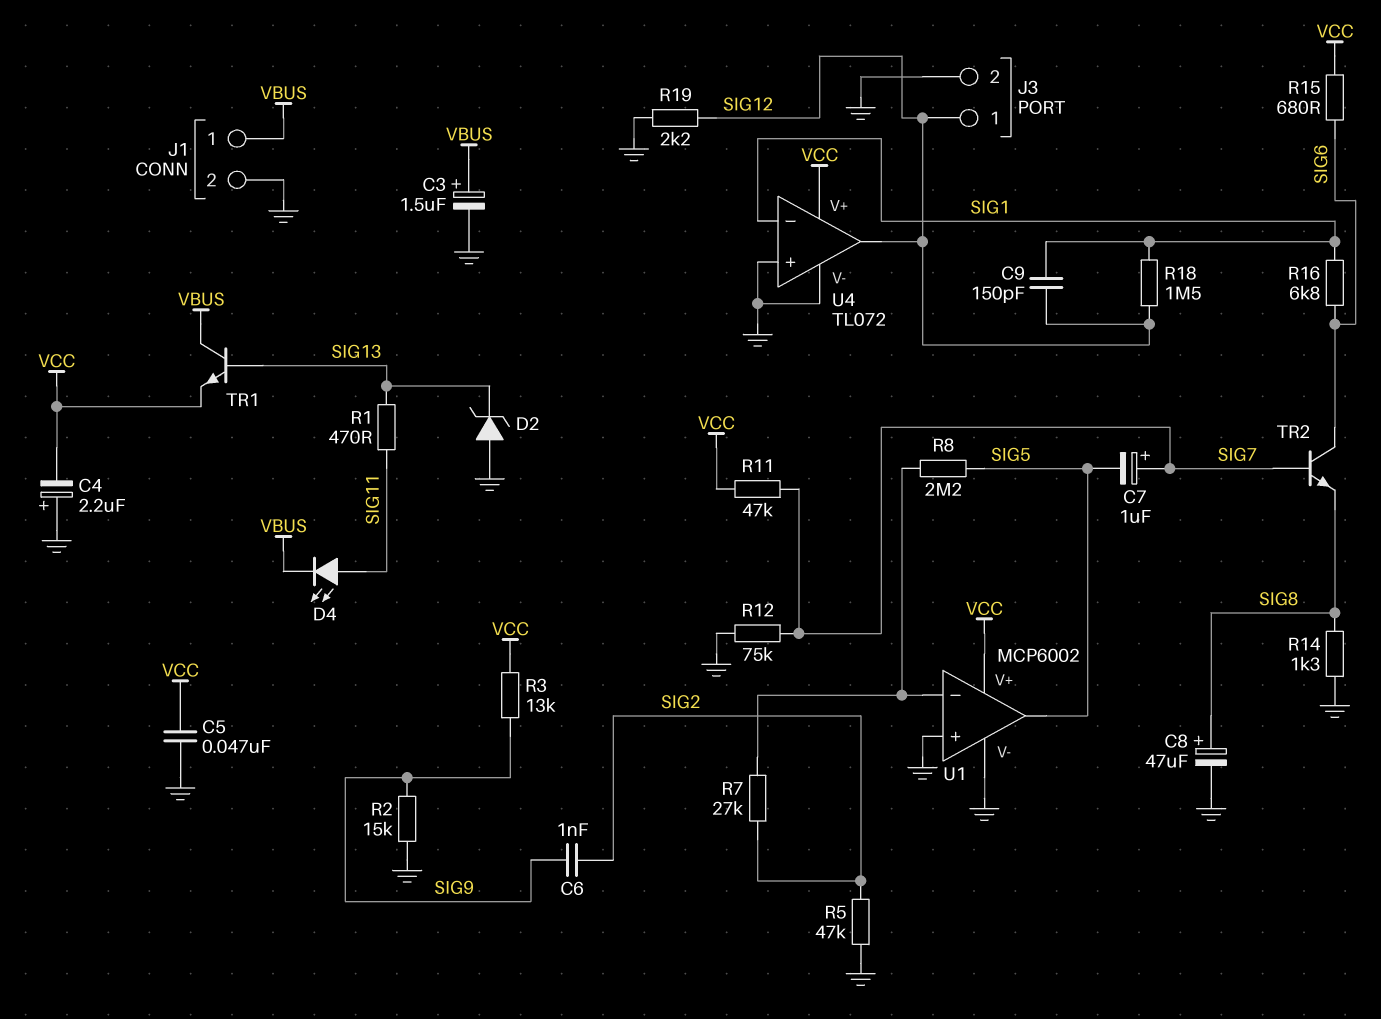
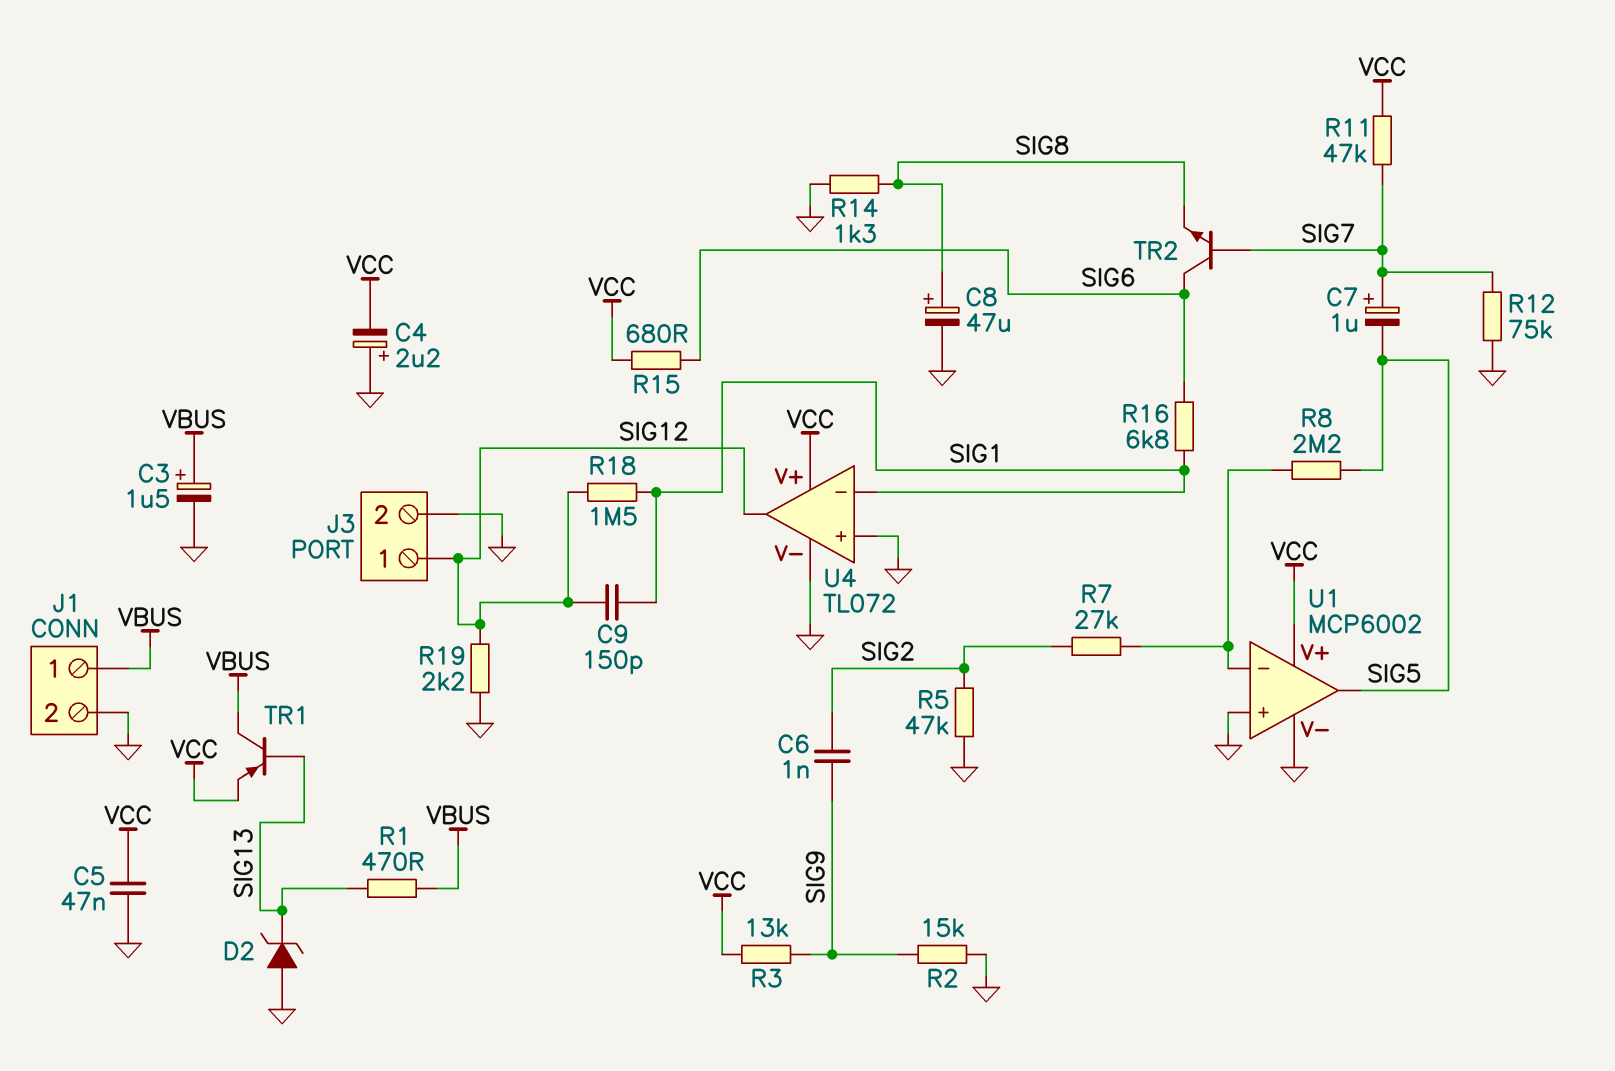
D4: LED (A SIG11, K VBUS) -> none
R1: 470 (SIG11, SIG13) -> 470 (SIG13, VBUS)
TR1: NPN (B SIG13, C VBUS, E VCC) -> PNP (B SIG13, C VBUS, E VCC)

